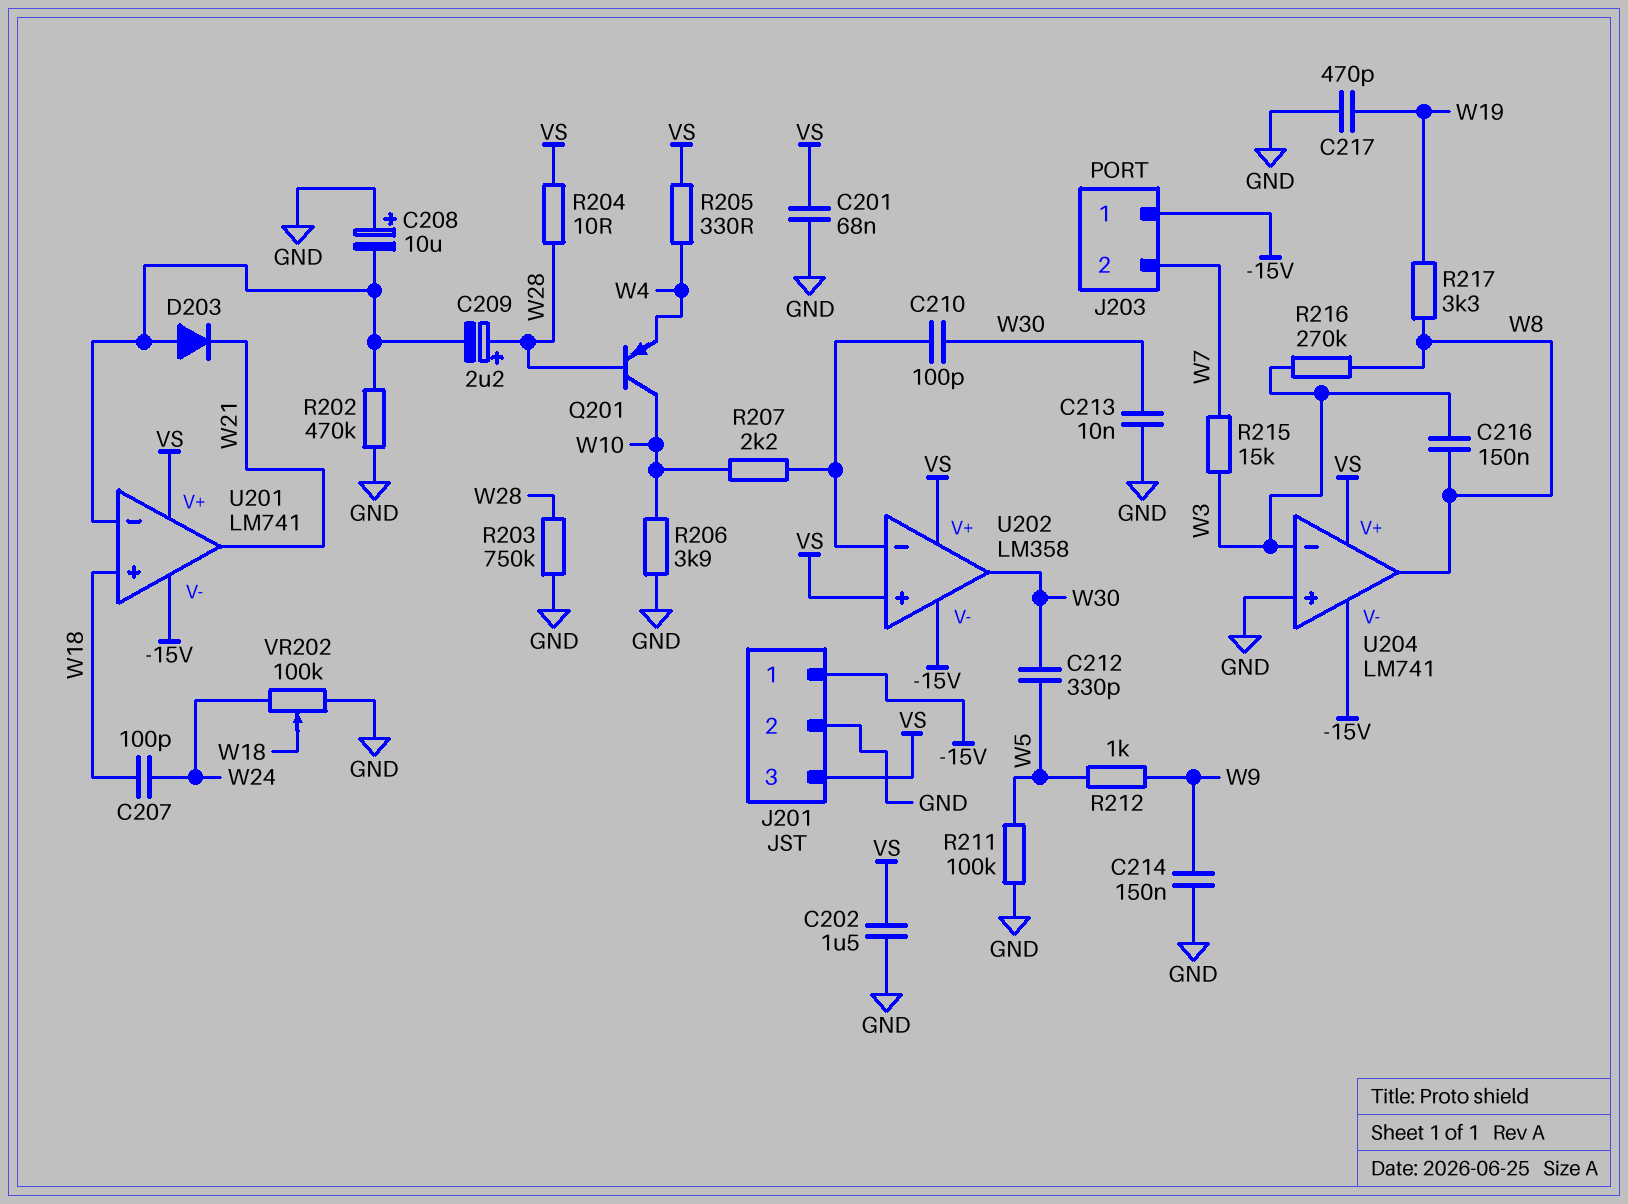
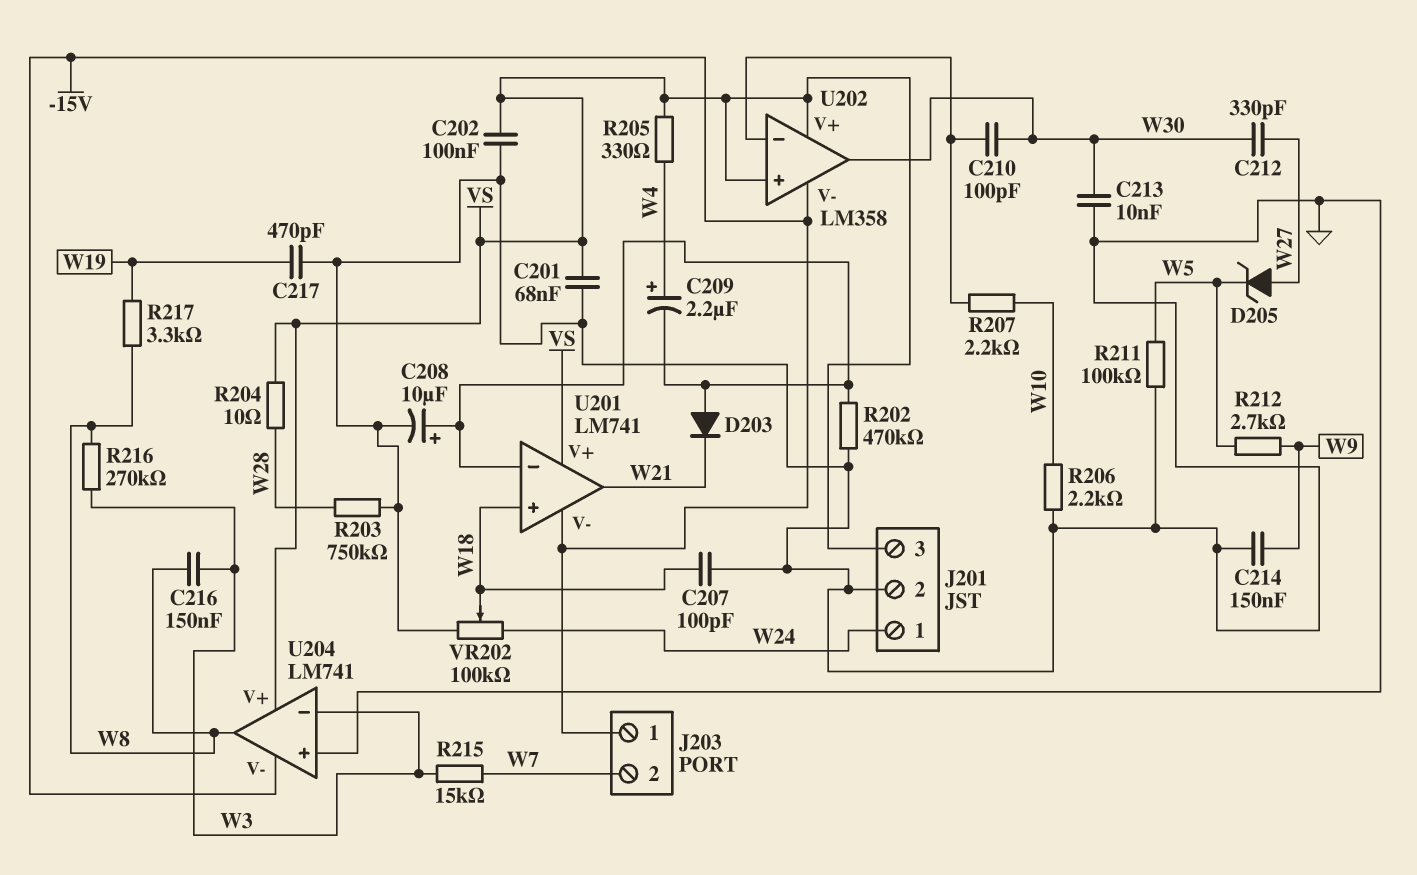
C202: 1.5uF (GND, VS) -> 100nF (GND, VS)
C207: 100pF (W18, W24) -> 100pF (GND, W18)
C208: 10uF (plus GND, minus U201/in-) -> 10uF (plus U201/in-, minus GND)
C209: 2.2uF (plus W28, minus U201/in-) -> 2.2uF (plus W4, minus U201/in-)
C212: 330pF (W5, W30) -> 330pF (W27, W30)
D205: none -> zener (A W27, K W5)
J201 pin 1: -15V -> W24
Q201: PNP (B W28, C W10, E W4) -> none
R206: 3.9k (GND, W10) -> 2.2k (GND, W10)
R212: 1k (W5, W9) -> 2.7k (W5, W9)

